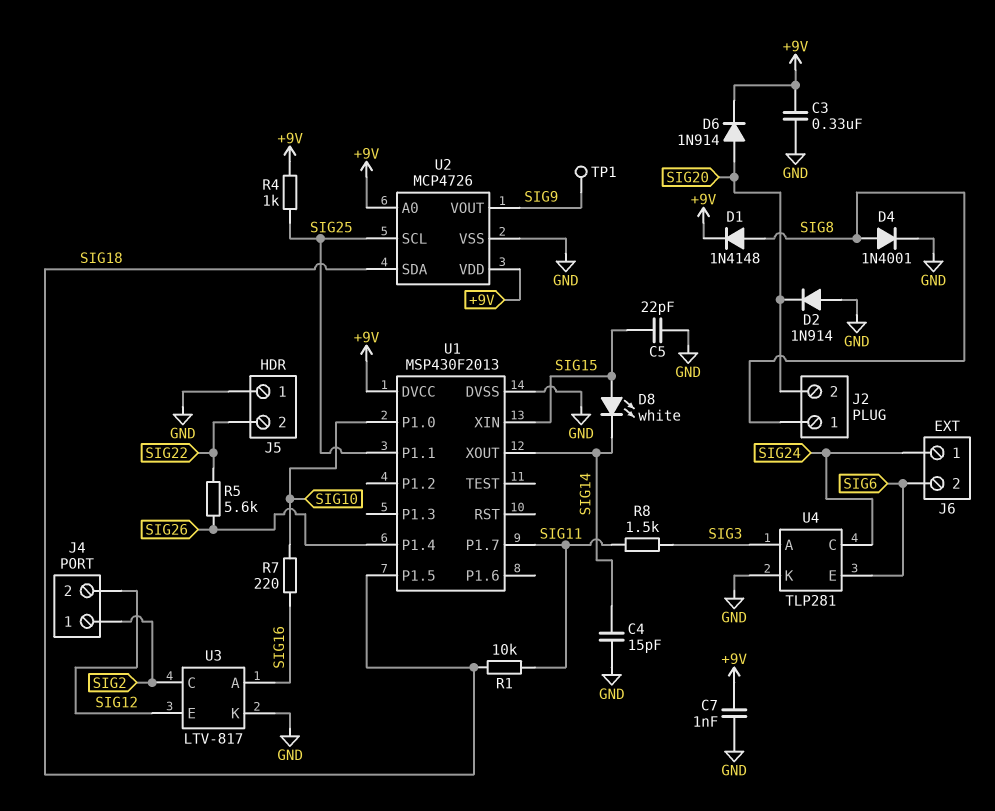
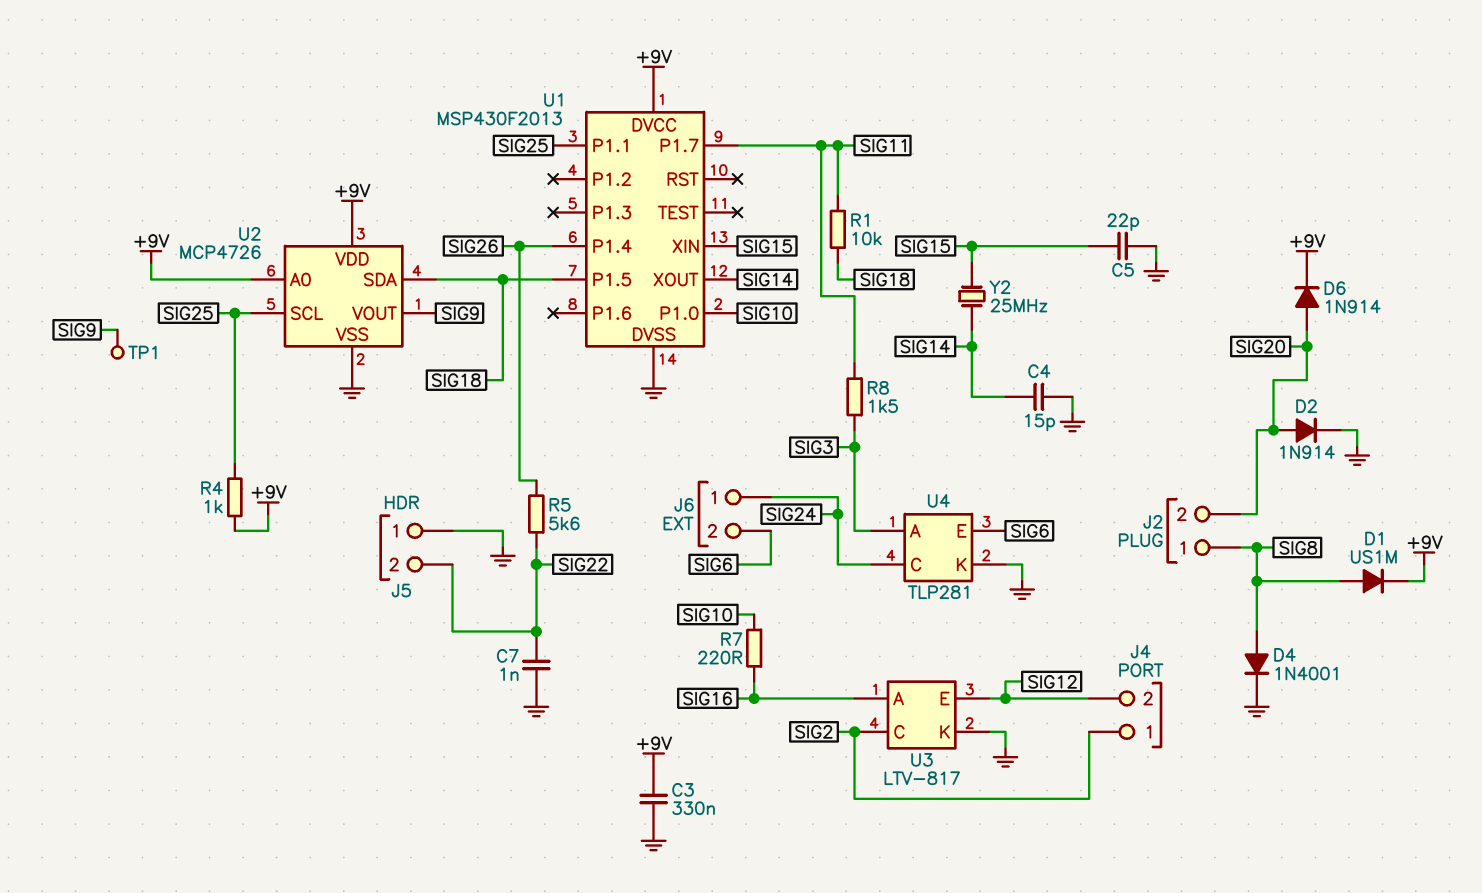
C7: 1nF (+9V, GND) -> 1nF (GND, SIG22)
D1: diode 1N4148 (A SIG8, K +9V) -> diode US1M (A SIG8, K +9V)
D2: diode 1N914 (A GND, K SIG20) -> diode 1N914 (A SIG20, K GND)
D8: LED white (A SIG15, K SIG14) -> none
Y2: none -> 25MHz (SIG14, SIG15)

